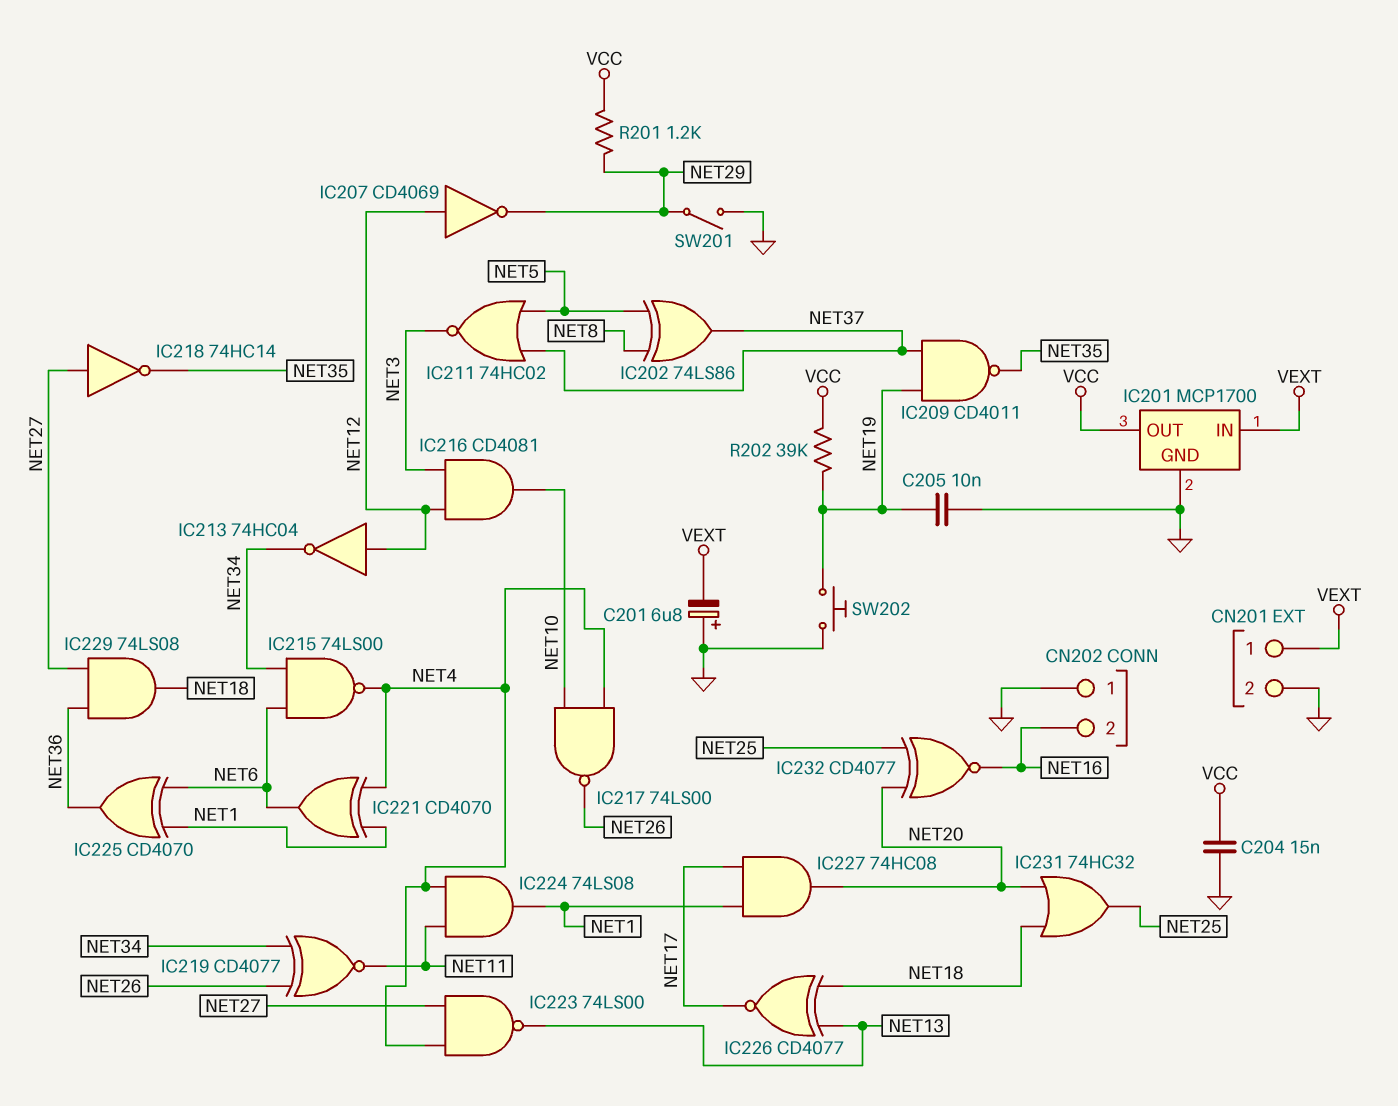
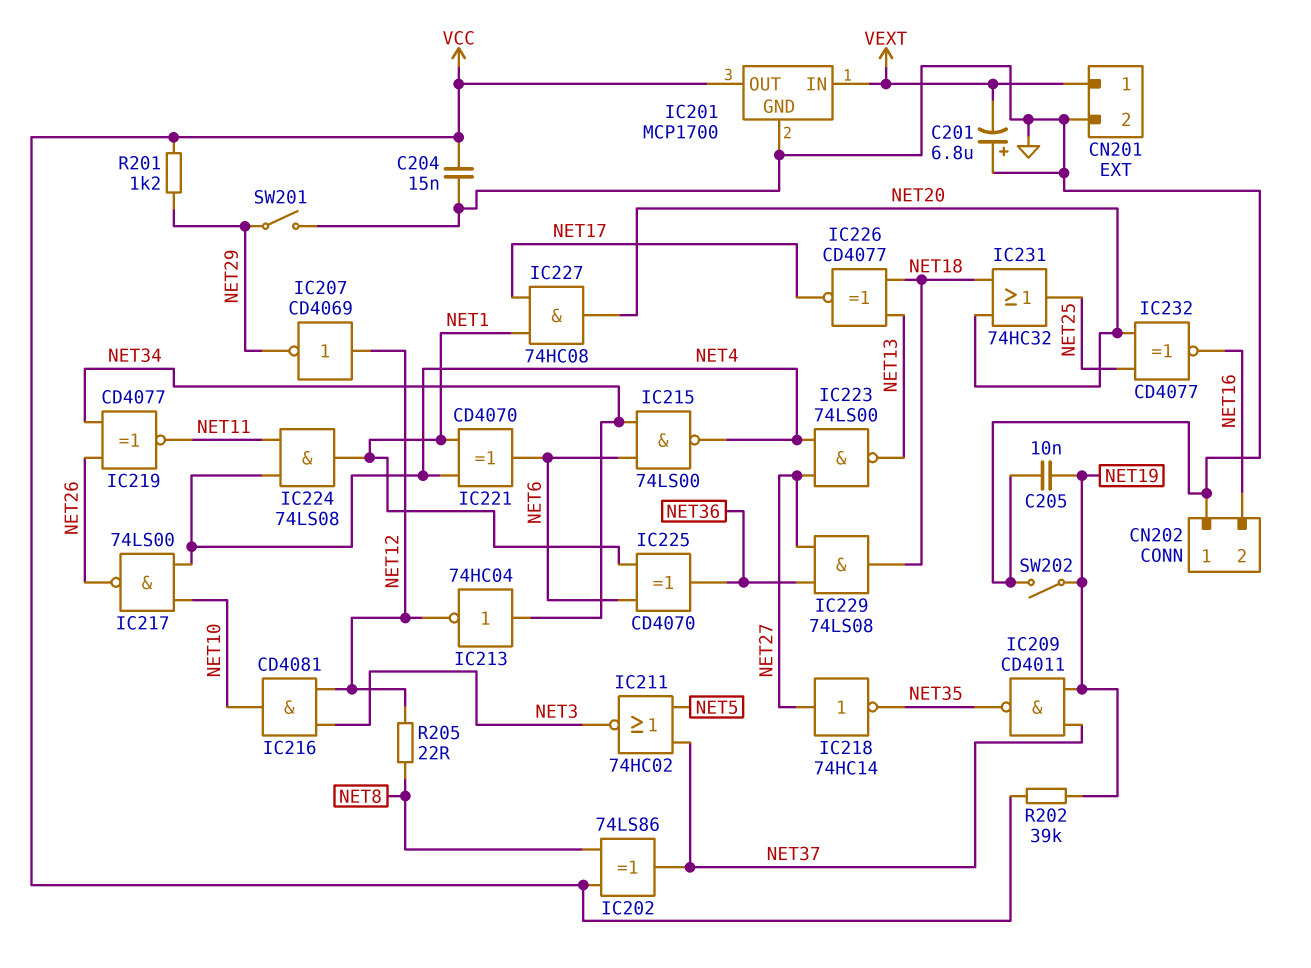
IC202: XOR 74LS86 (in NET5, in NET8, out NET37) -> XOR 74LS86 (in NET8, in VCC, out NET37)
IC213: NOT 74HC04 (in NET12, out NET34) -> NOT 74HC04 (in NET34, out NET12)
R205: none -> 22 (NET8, NET12)
SW202: button (GND, NET19) -> switch (GND, NET19)

